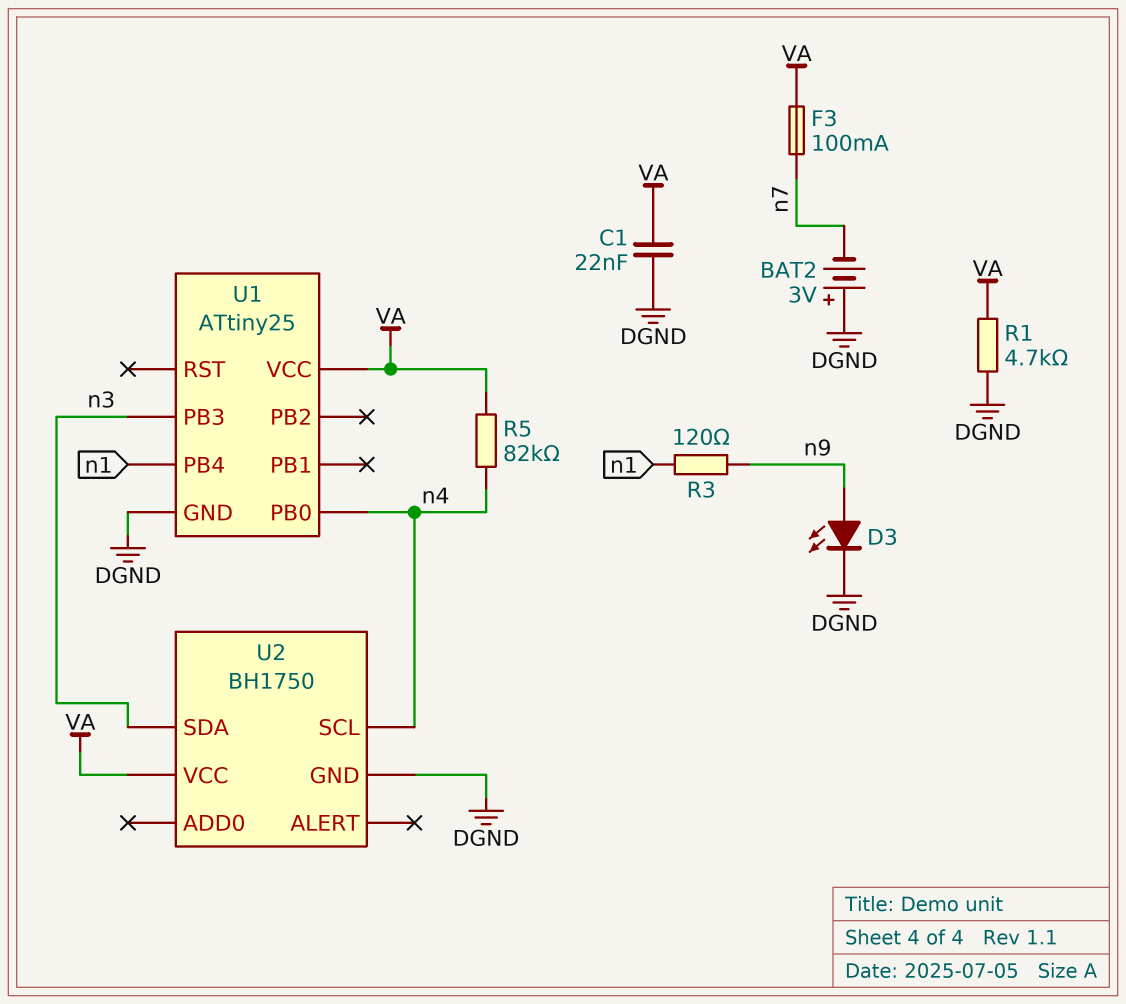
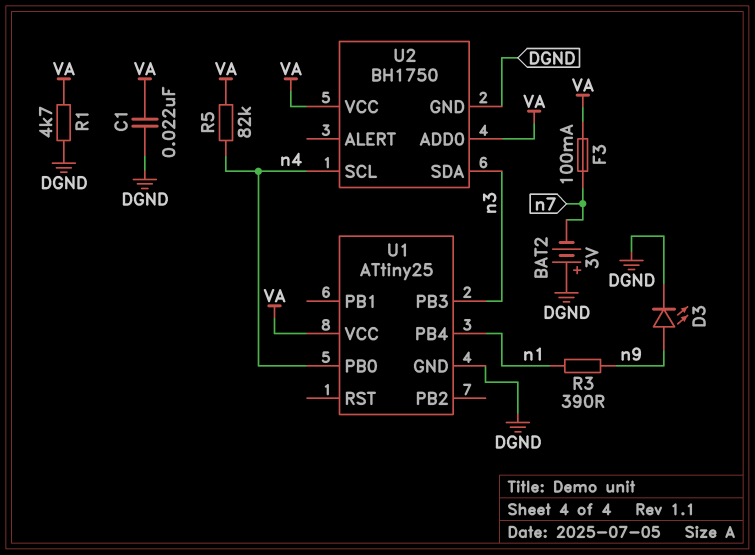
R3: 120 (n1, n9) -> 390 (n1, n9)
U2 pin ADD0: none -> VA

